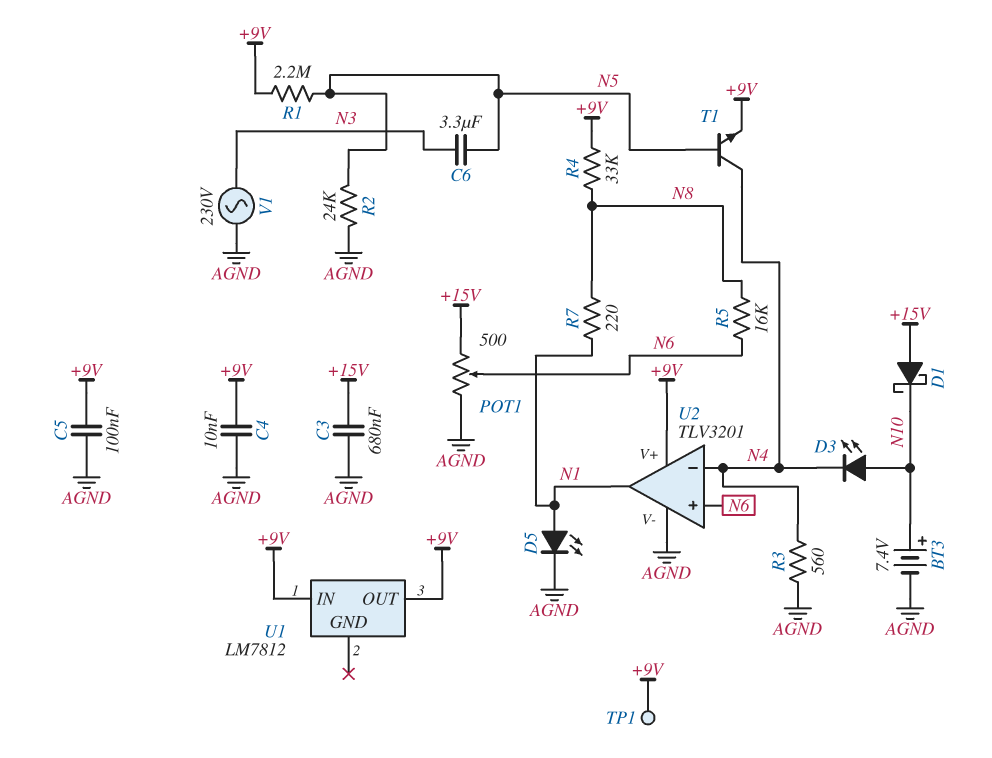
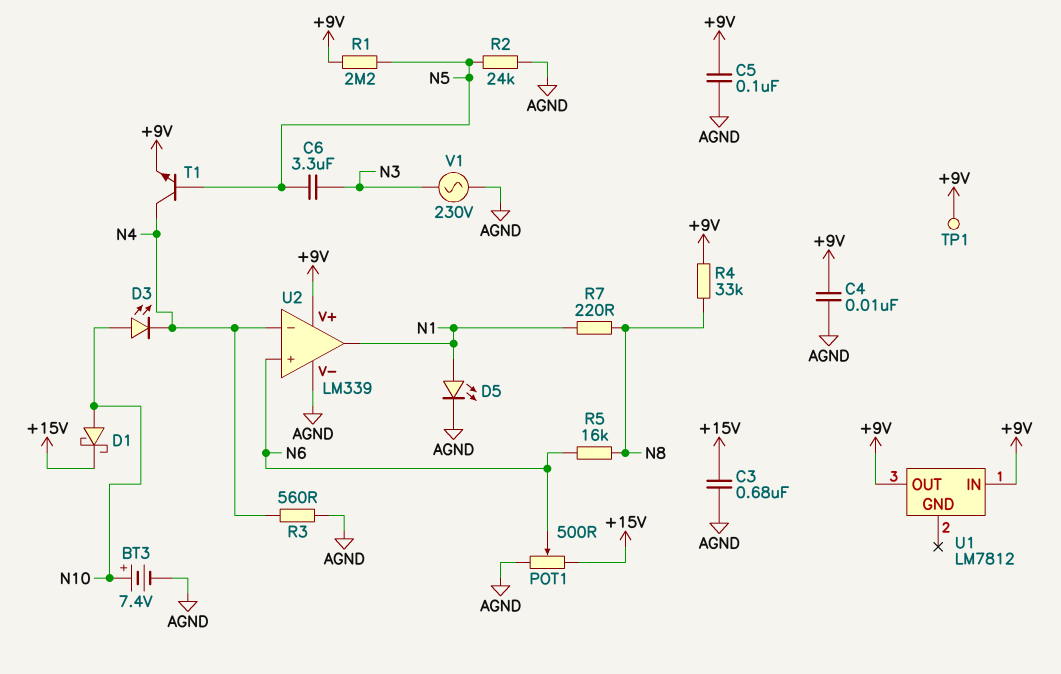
D1: schottky (A +15V, K N10) -> schottky (A N10, K +15V)
U2: TLV3201 -> LM339

